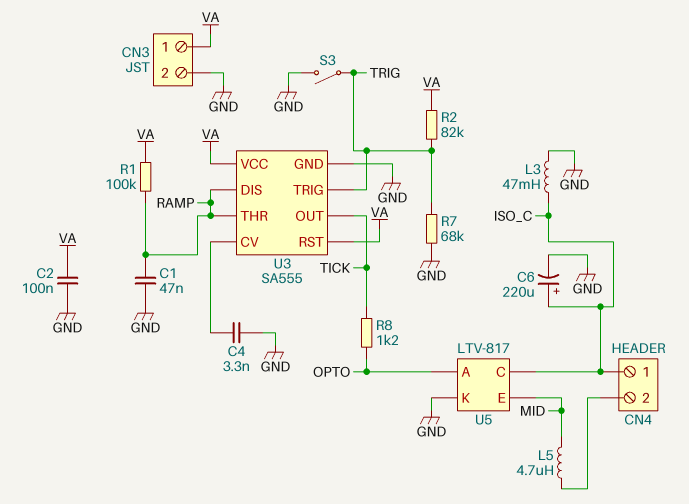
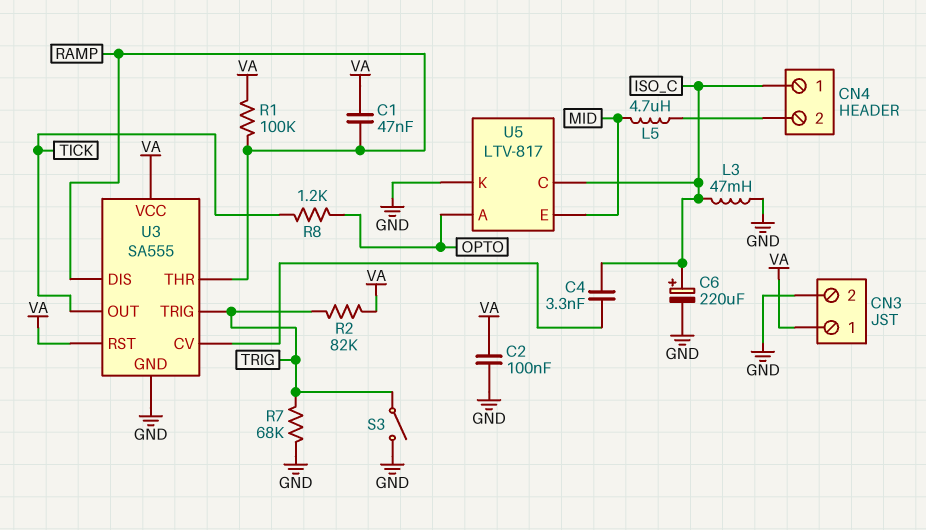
C1: 47nF (GND, RAMP) -> 47nF (RAMP, VA)
C4: 3.3nF (GND, U3/CV) -> 3.3nF (ISO_C, U3/CV)

